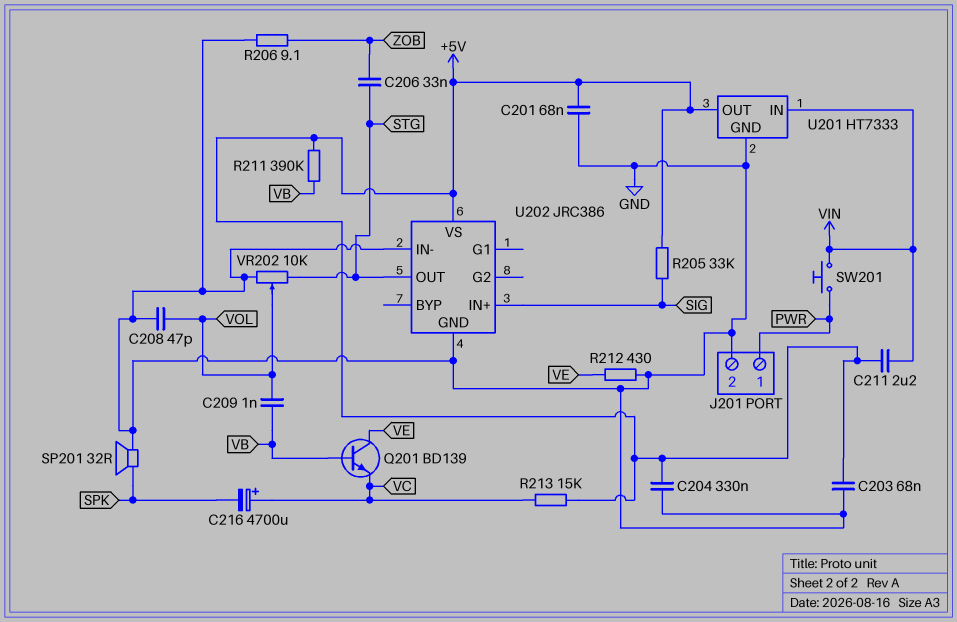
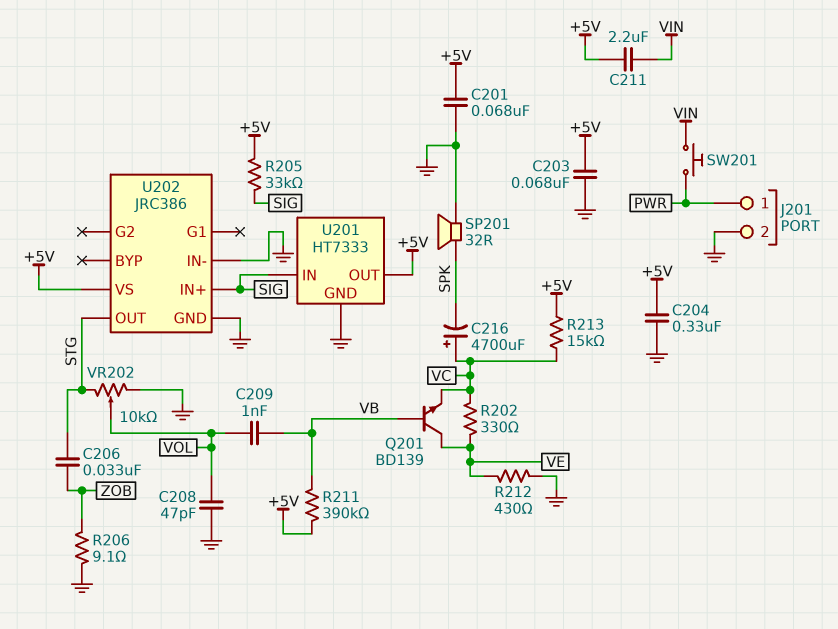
R202: none -> 330 (VC, VE)
U201 pin IN: VIN -> SIG

